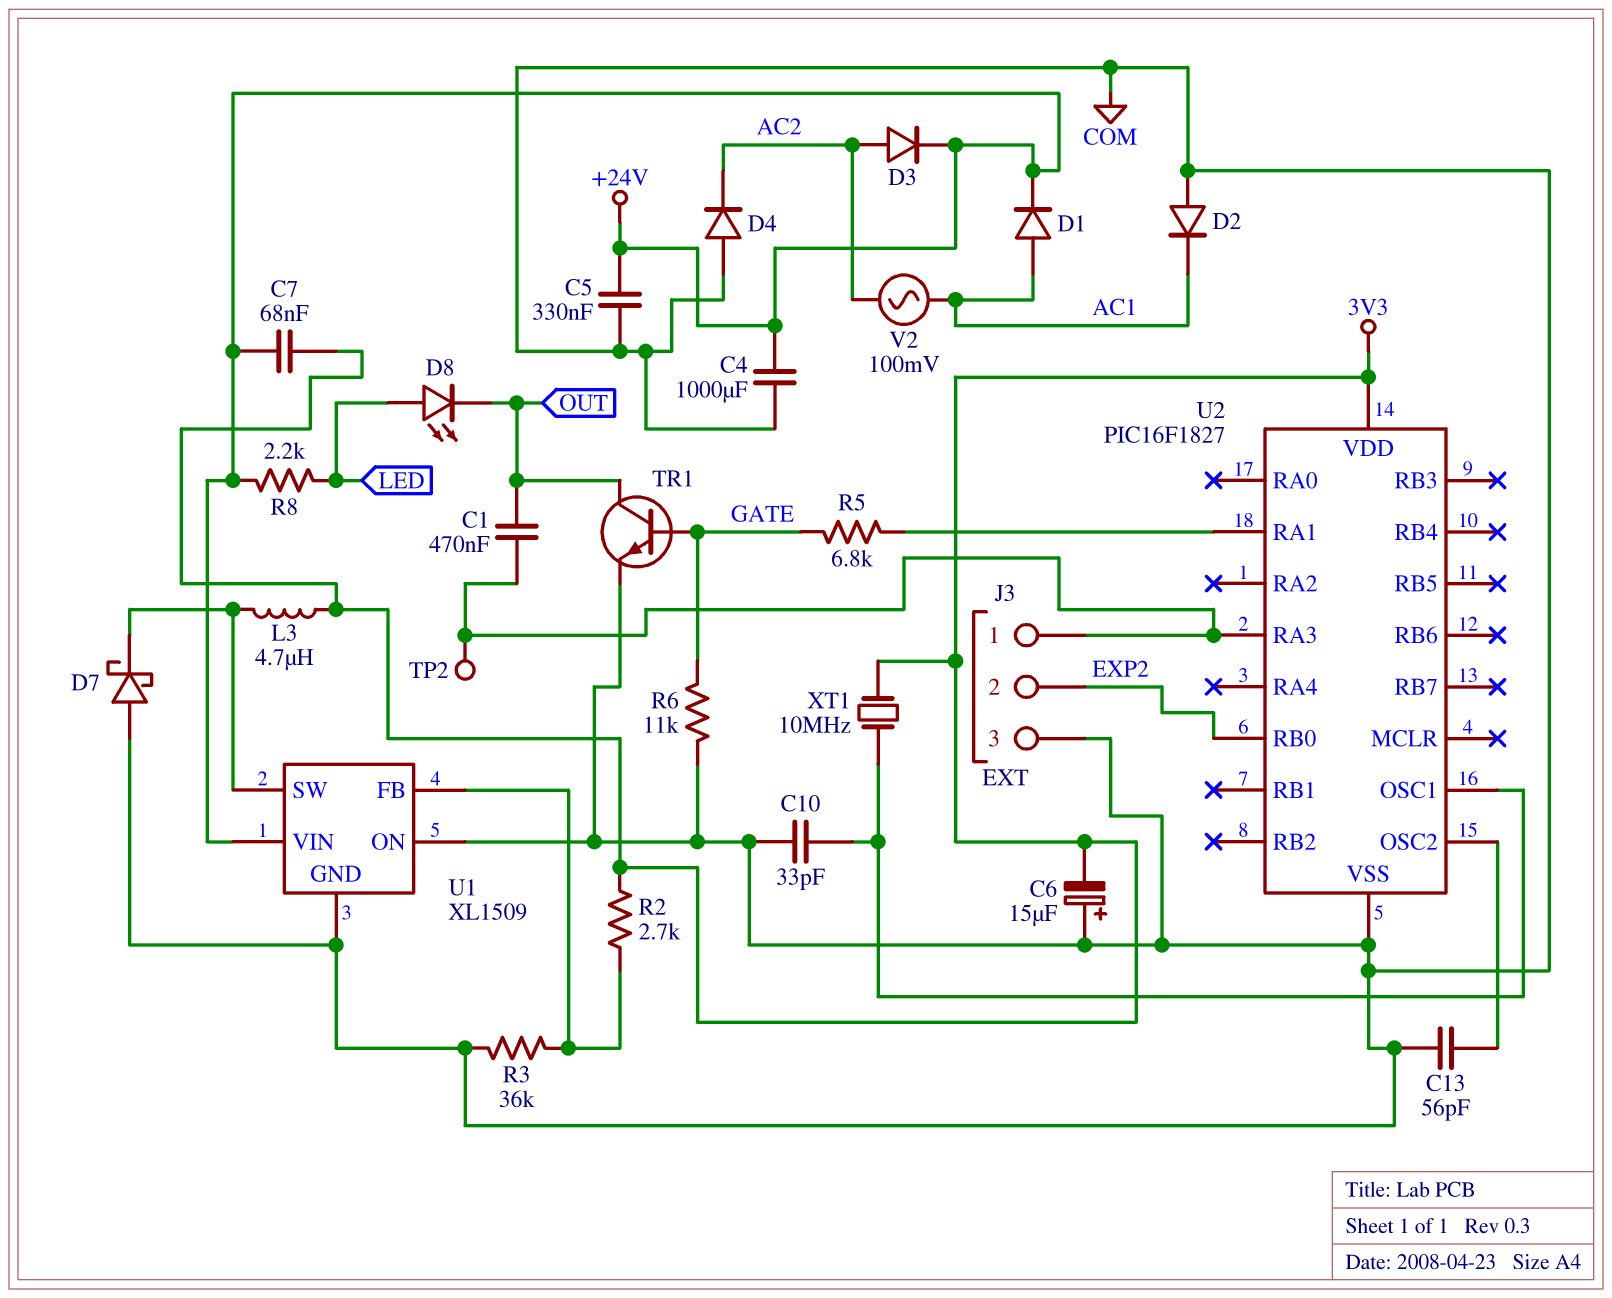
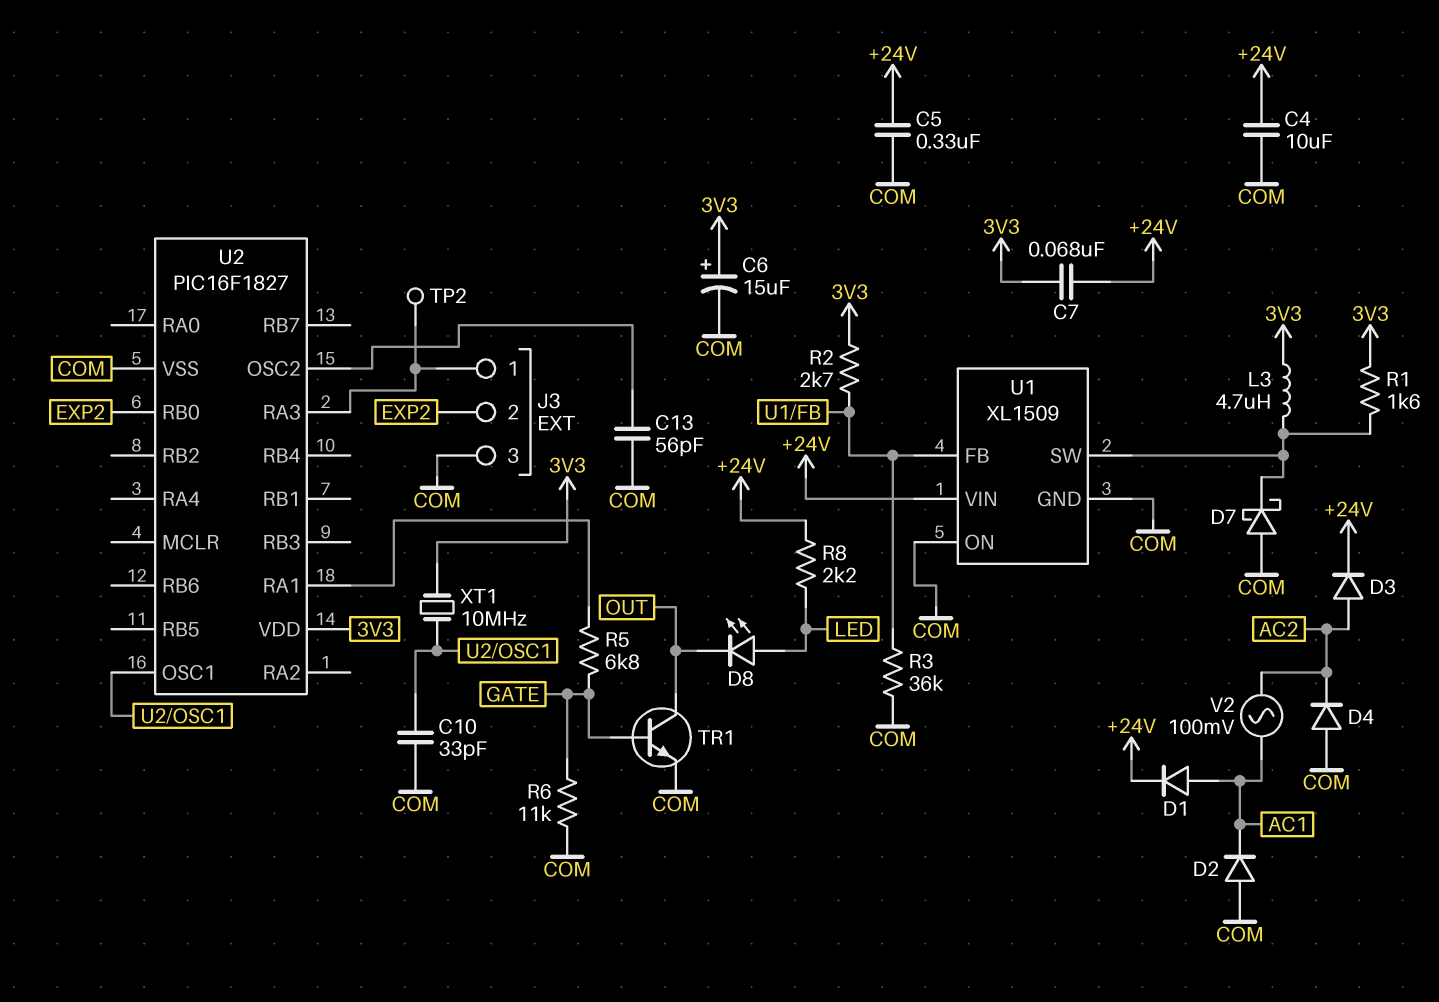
C1: 470nF (J3/1, OUT) -> none
C4: 1000uF (+24V, COM) -> 10uF (+24V, COM)
C6: 15uF (plus COM, minus 3V3) -> 15uF (plus 3V3, minus COM)
R1: none -> 1.6k (3V3, U1/SW)

